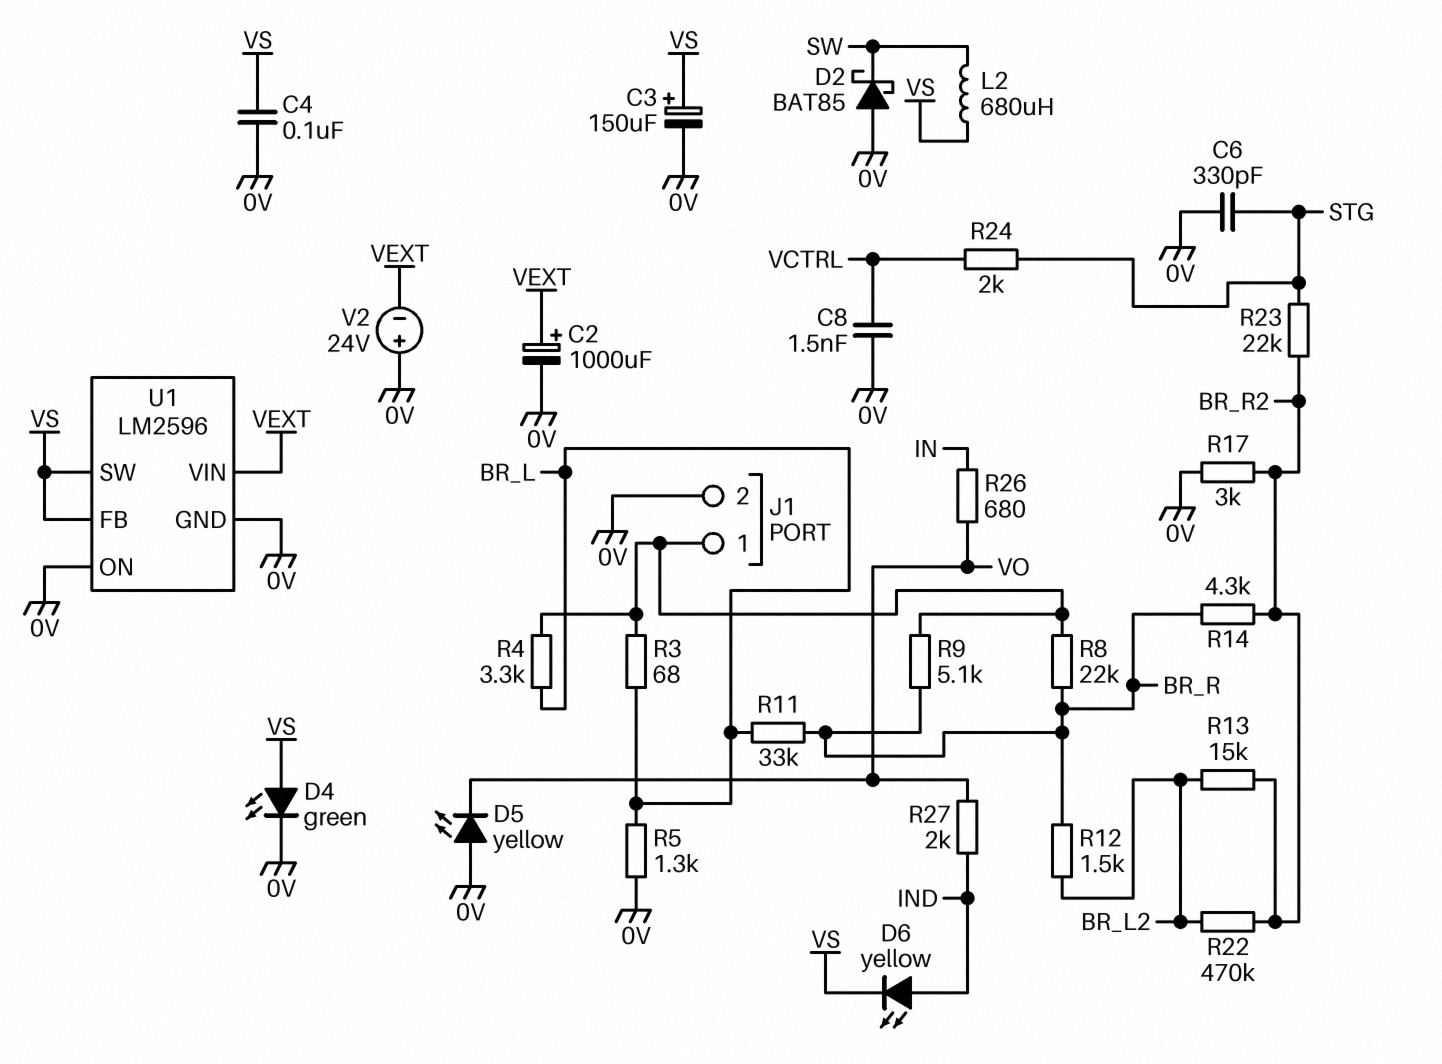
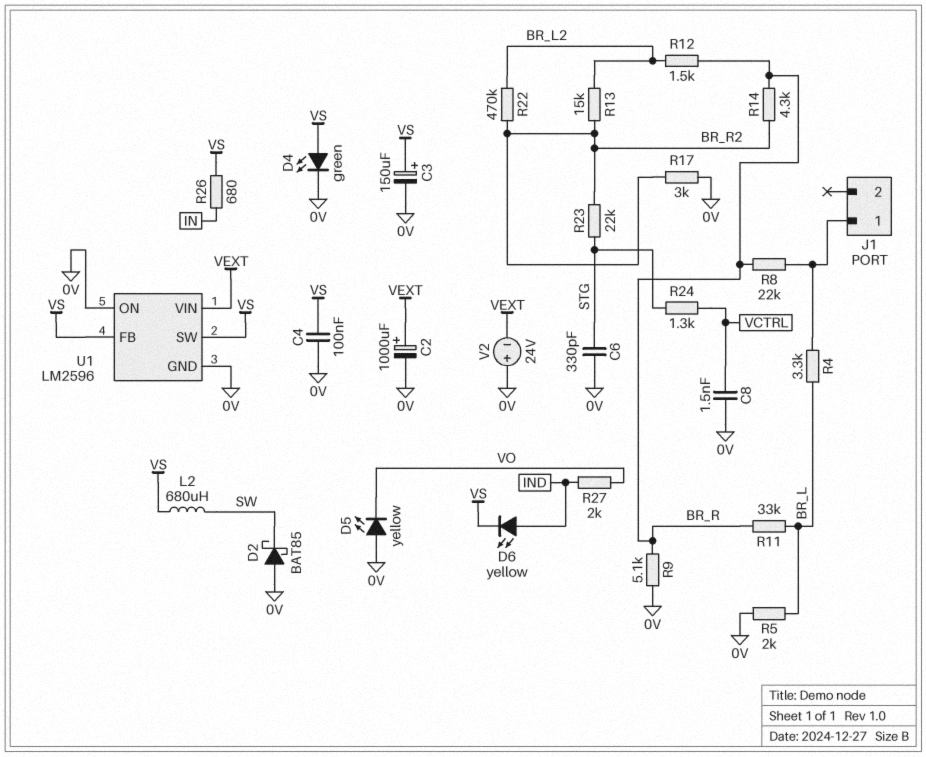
J1 pin 2: 0V -> none
R3: 68 (BR_L, J1/1) -> none
R5: 1.3k (0V, BR_L) -> 2k (0V, BR_L)
R9: 5.1k (BR_R, J1/1) -> 5.1k (0V, BR_R)
R24: 2k (STG, VCTRL) -> 1.3k (STG, VCTRL)
R26: 680 (IN, VO) -> 680 (IN, VS)

